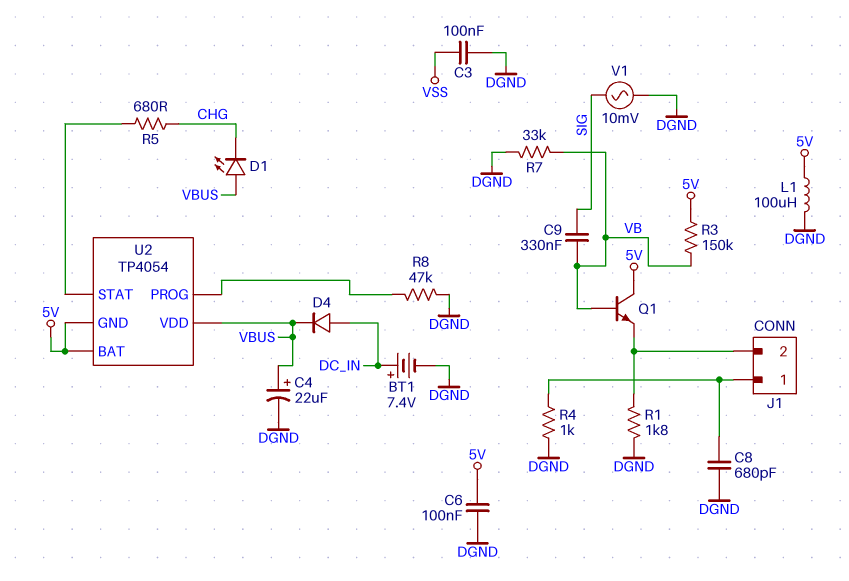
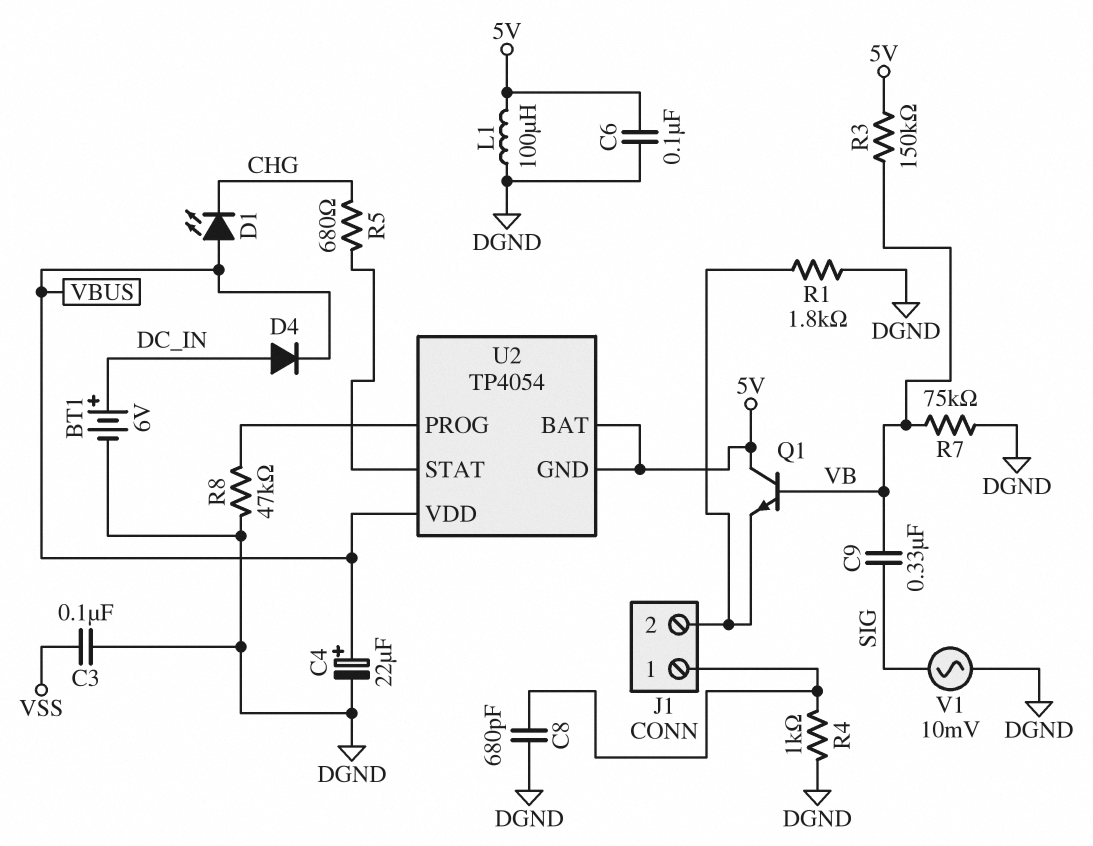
BT1: 7.4V (plus DC_IN, minus DGND) -> 6V (plus DC_IN, minus DGND)
R7: 33k (DGND, VB) -> 75k (DGND, VB)

